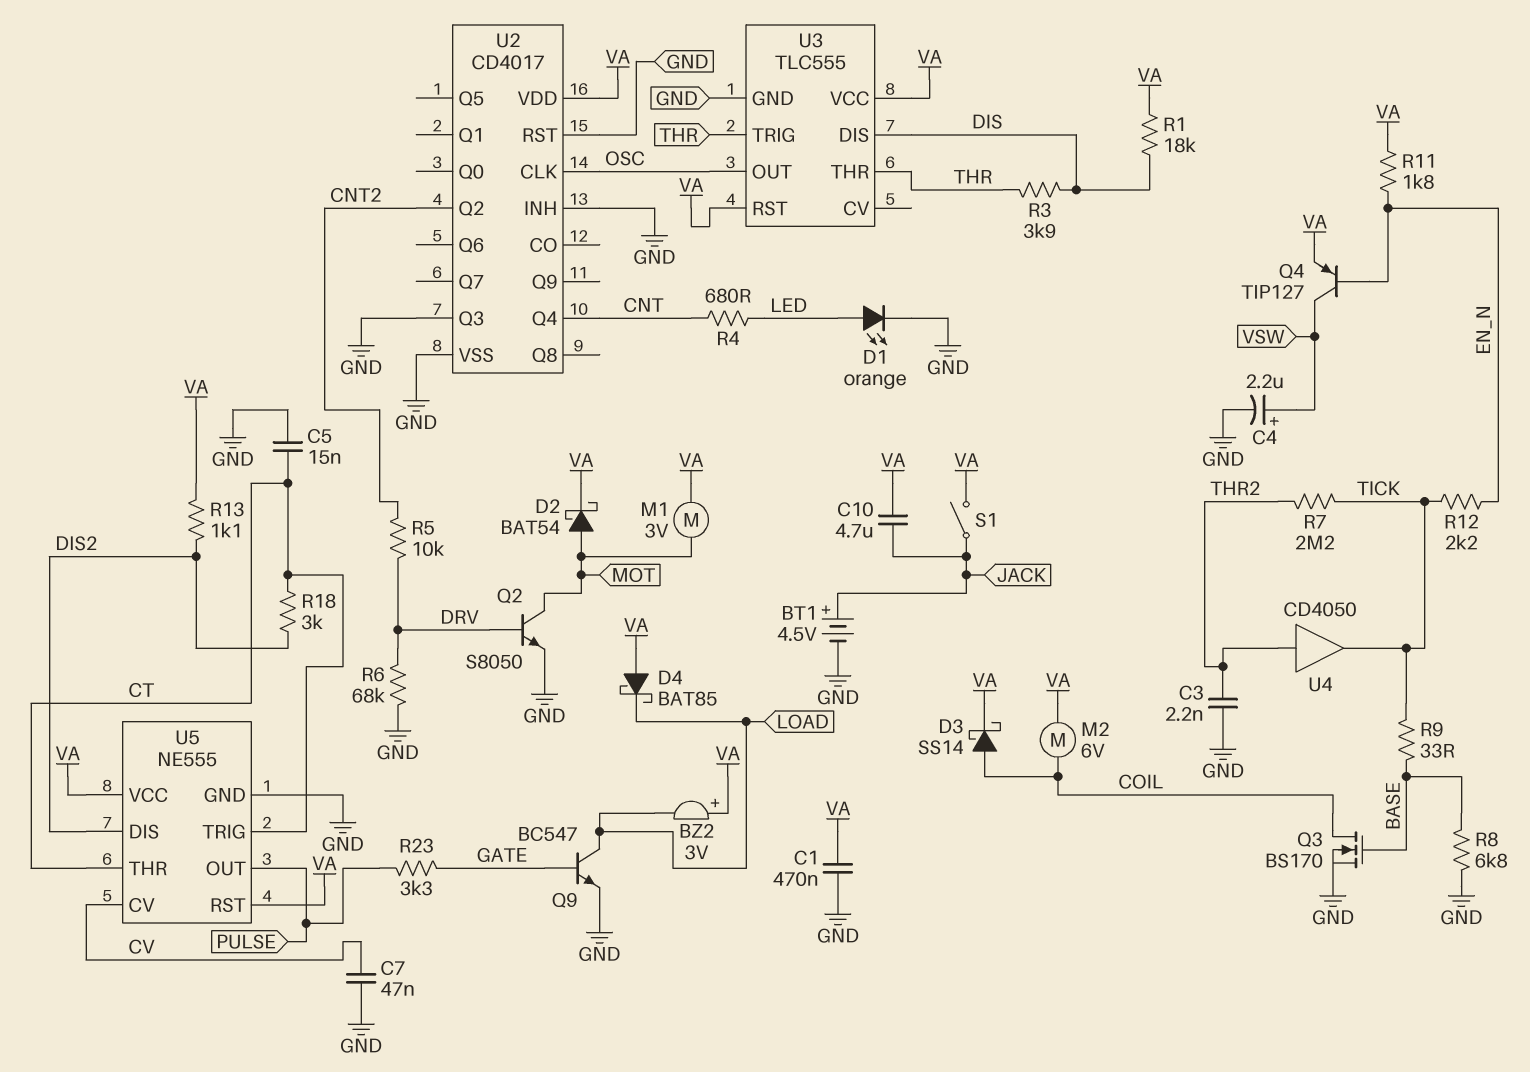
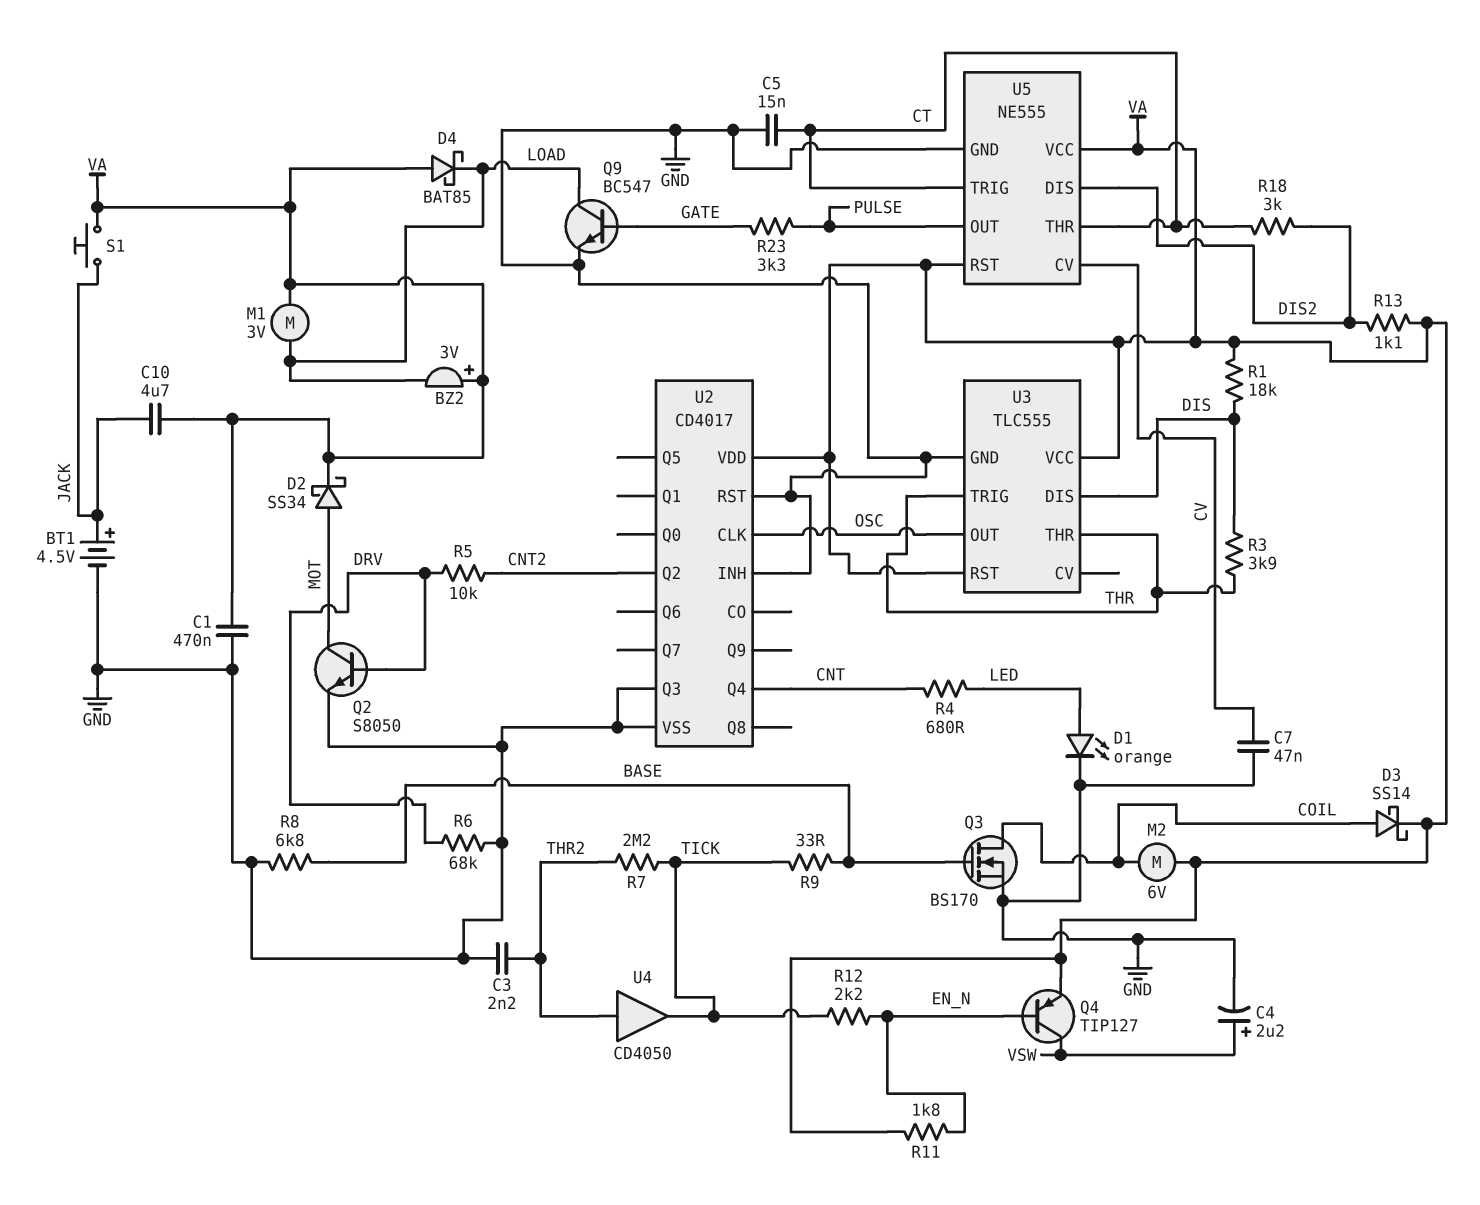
D2: schottky BAT54 (A MOT, K VA) -> schottky SS34 (A MOT, K VA)
M1: motor 3V (MOT, VA) -> motor 3V (LOAD, VA)
S1: switch (JACK, VA) -> button (JACK, VA)

